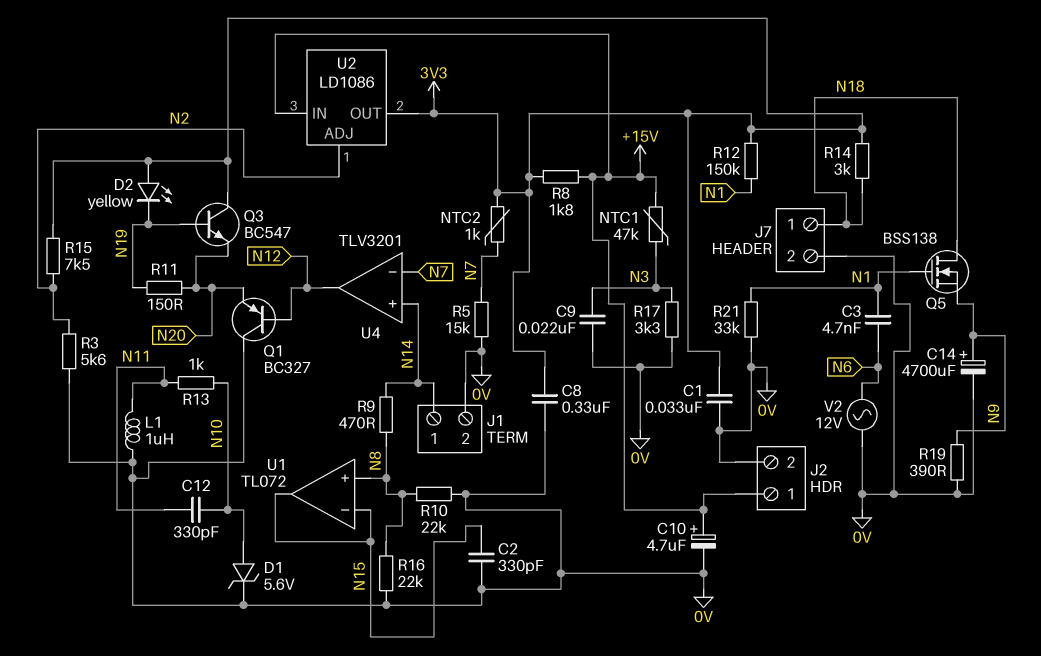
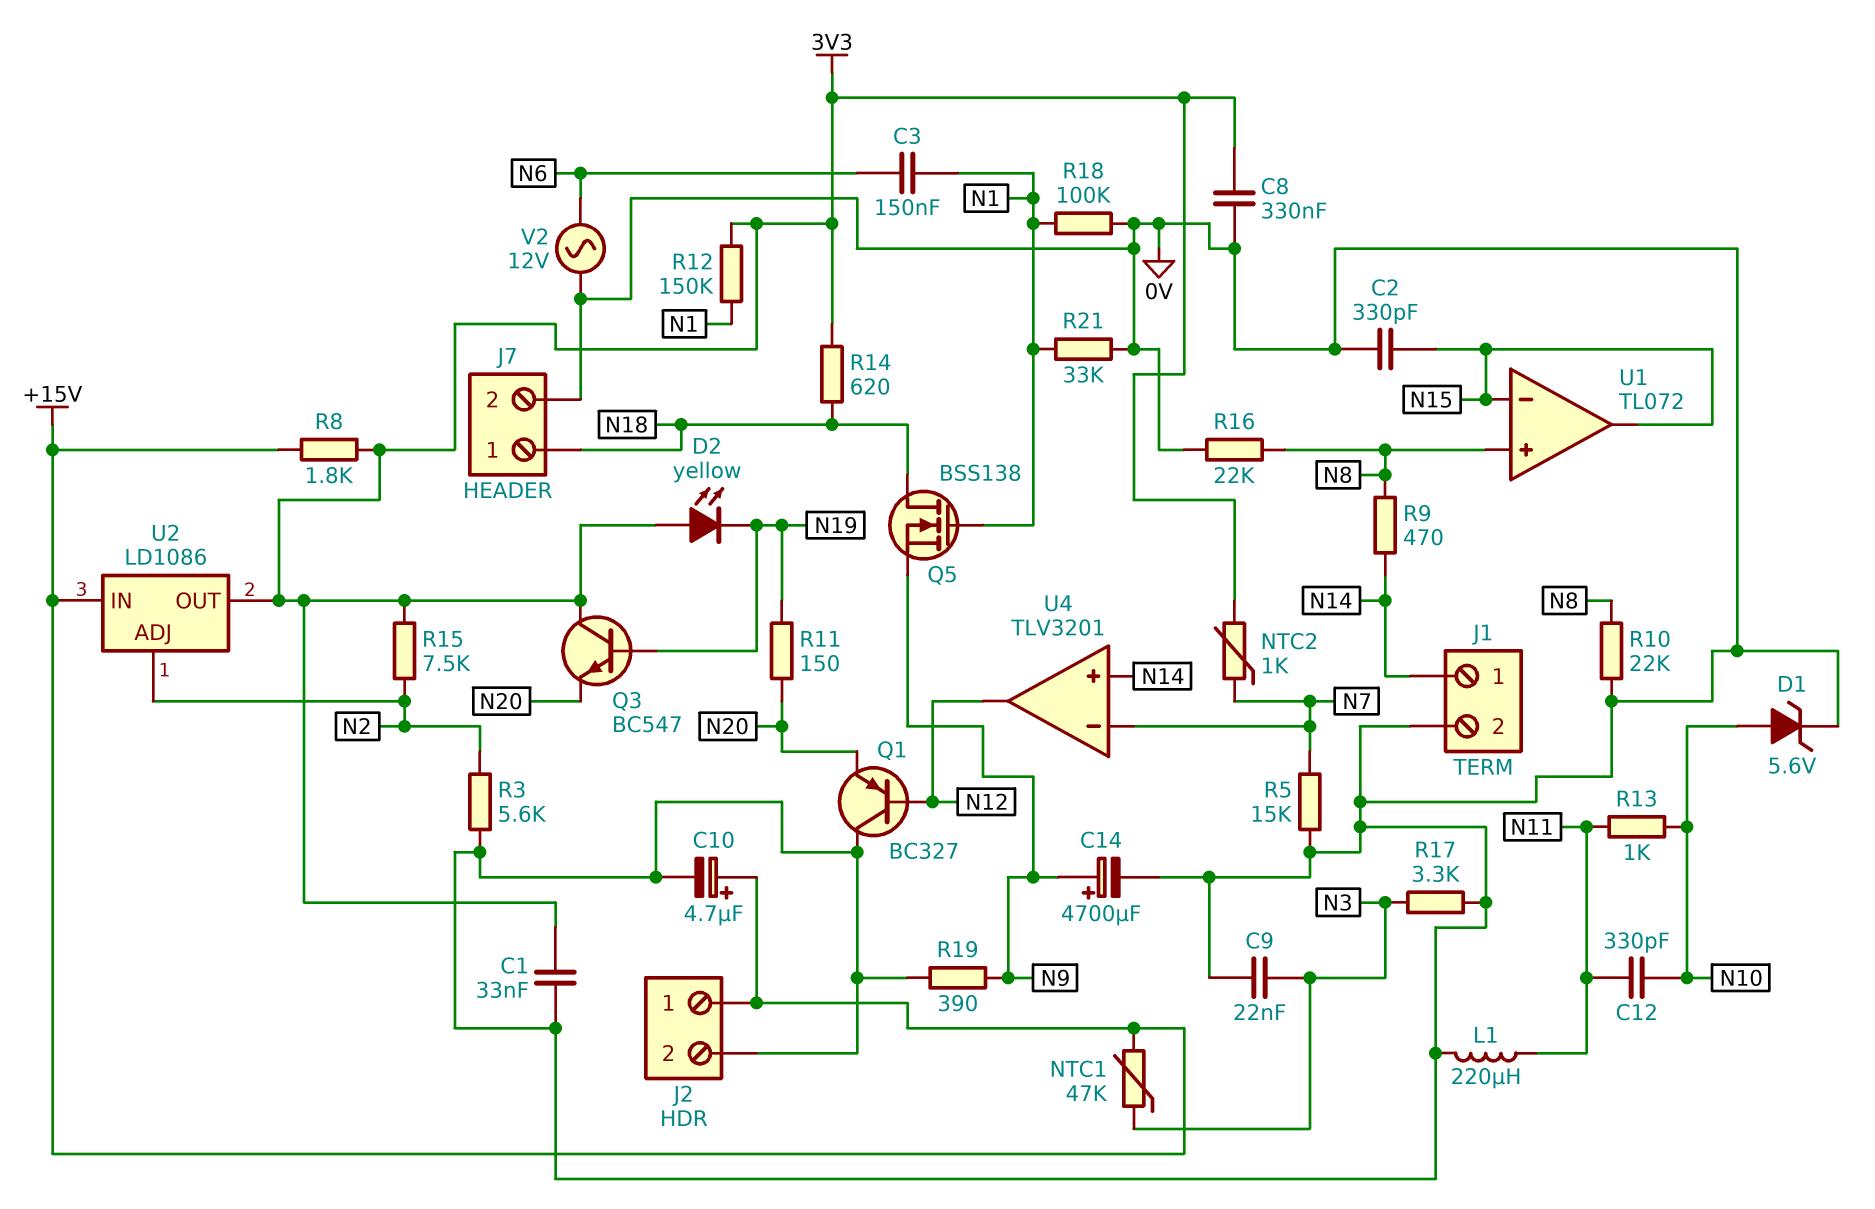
C3: 4.7nF (N1, N6) -> 150nF (N1, N6)
L1: 1uH (0V, N11) -> 220uH (0V, N11)
R14: 3k (3V3, N18) -> 620 (3V3, N18)
R18: none -> 100k (0V, N1)

